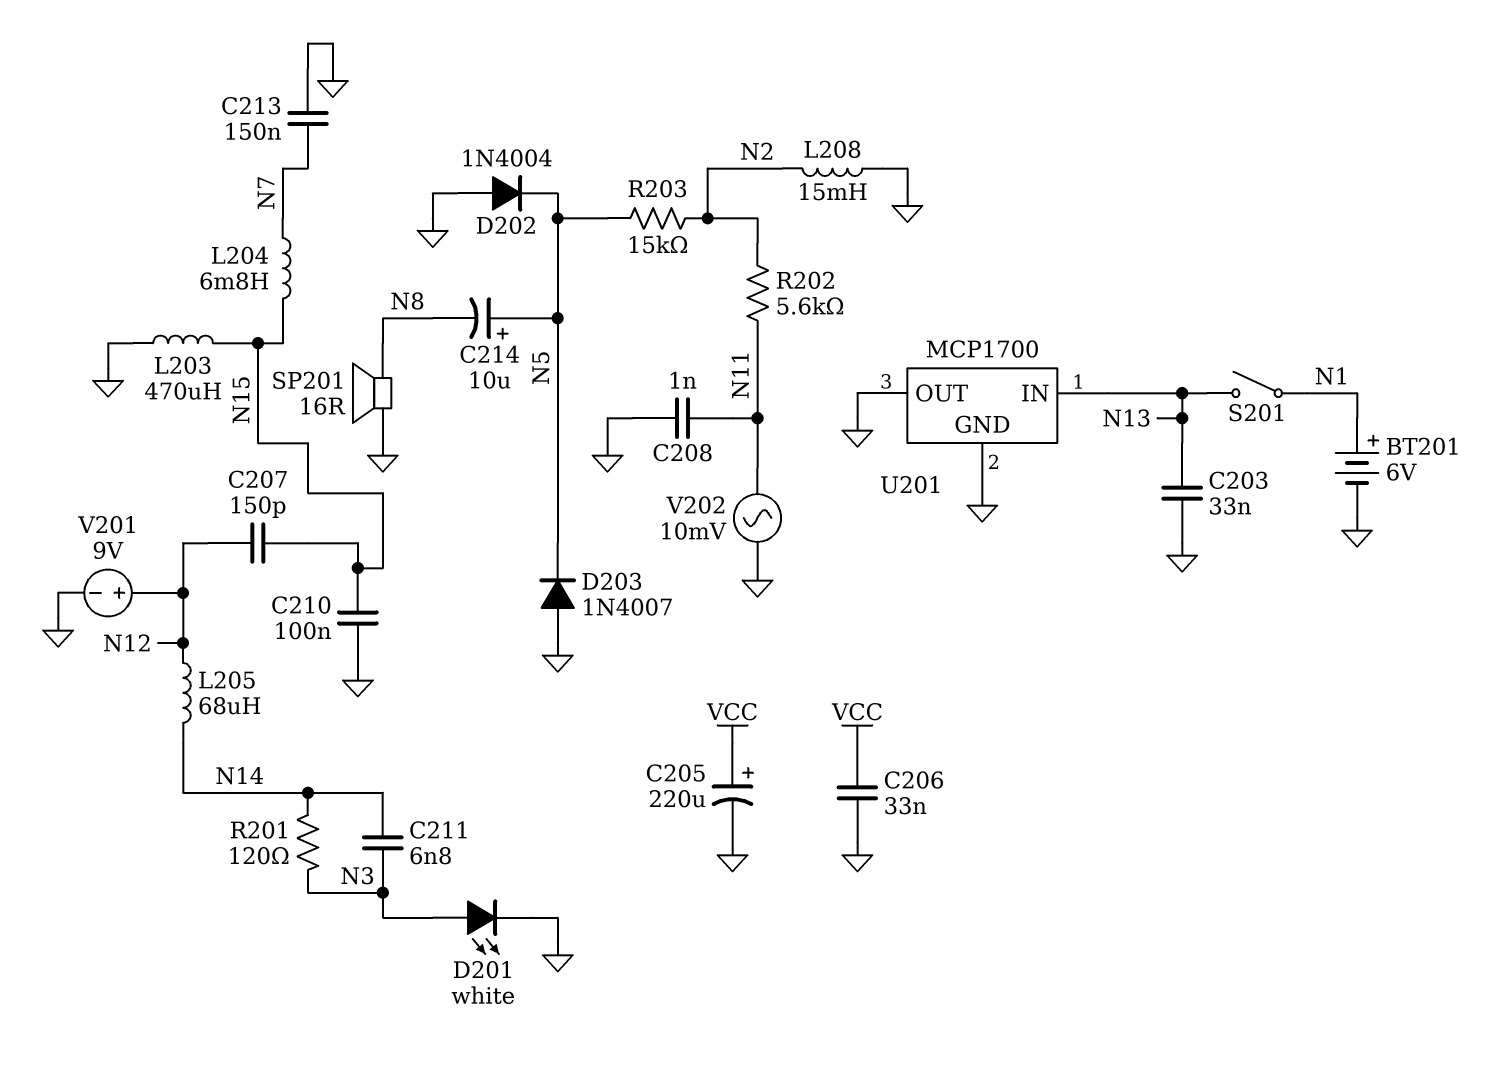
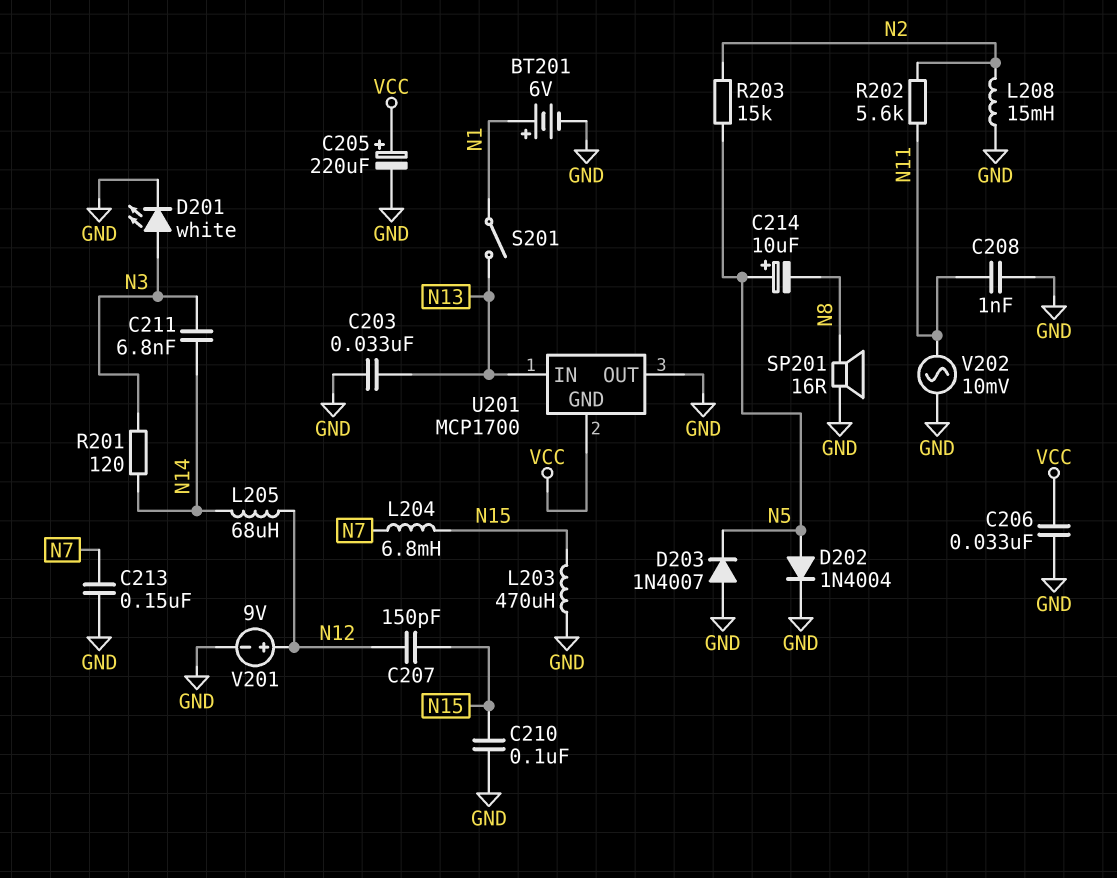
D202: diode 1N4004 (A GND, K N5) -> diode 1N4004 (A N5, K GND)
U201 pin GND: GND -> VCC

